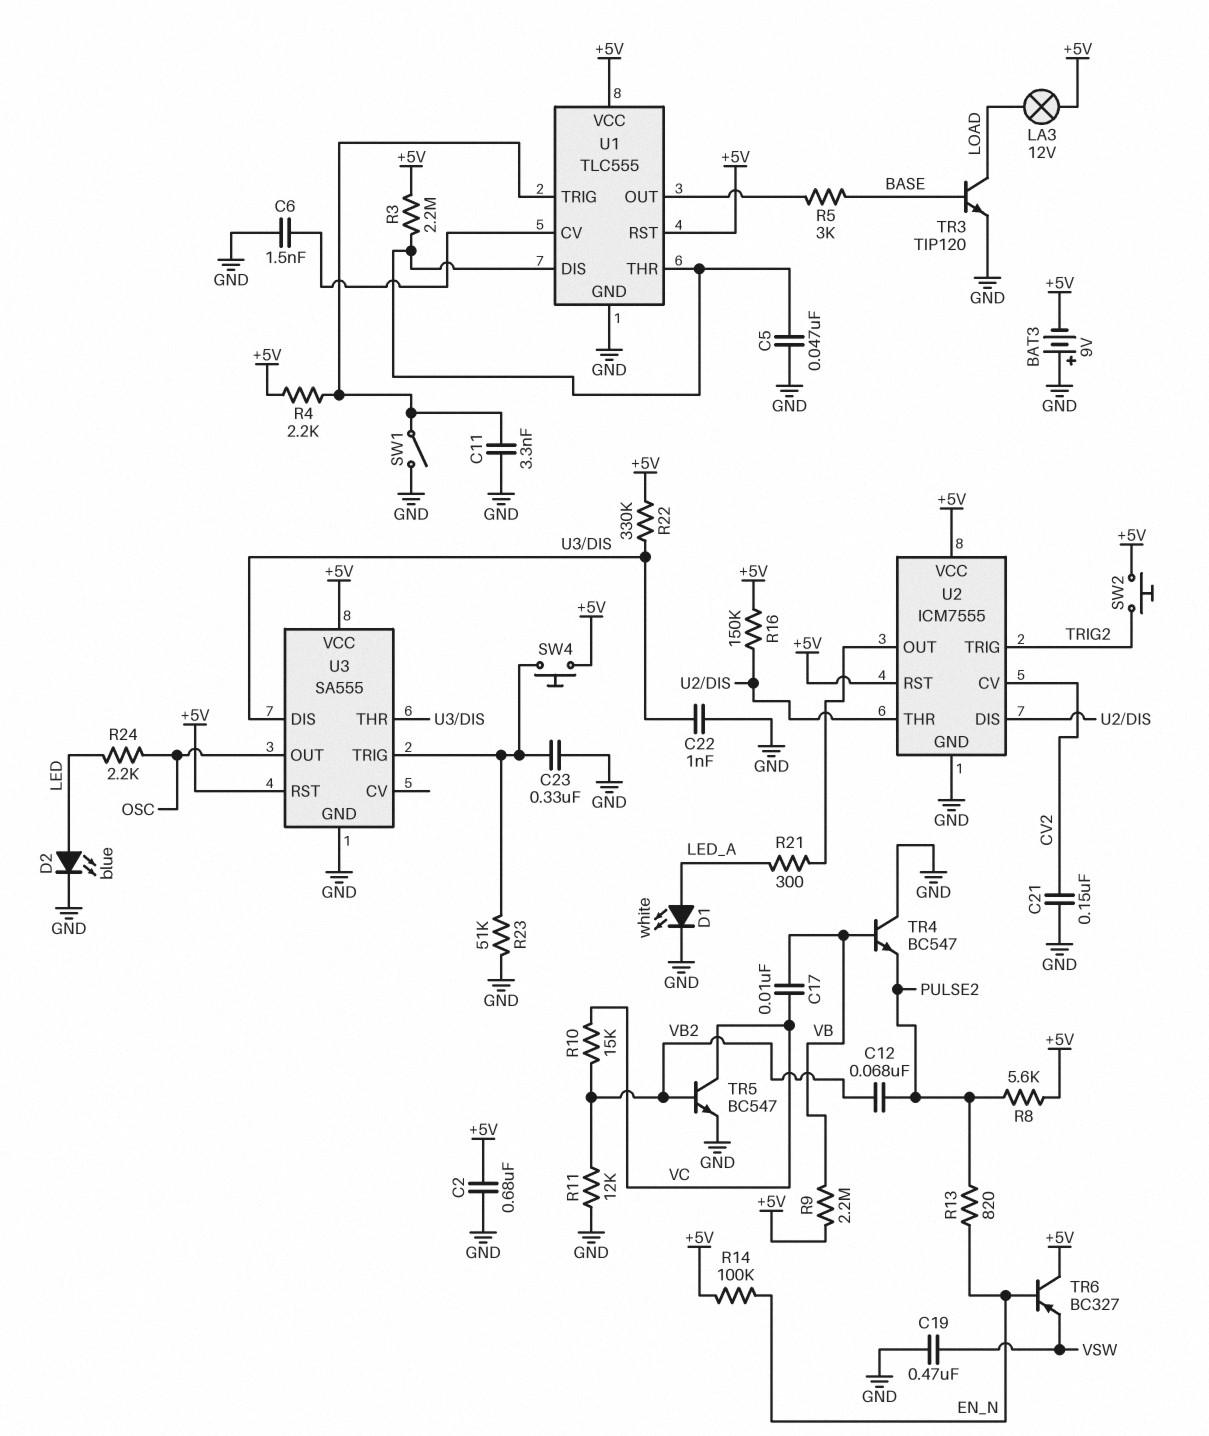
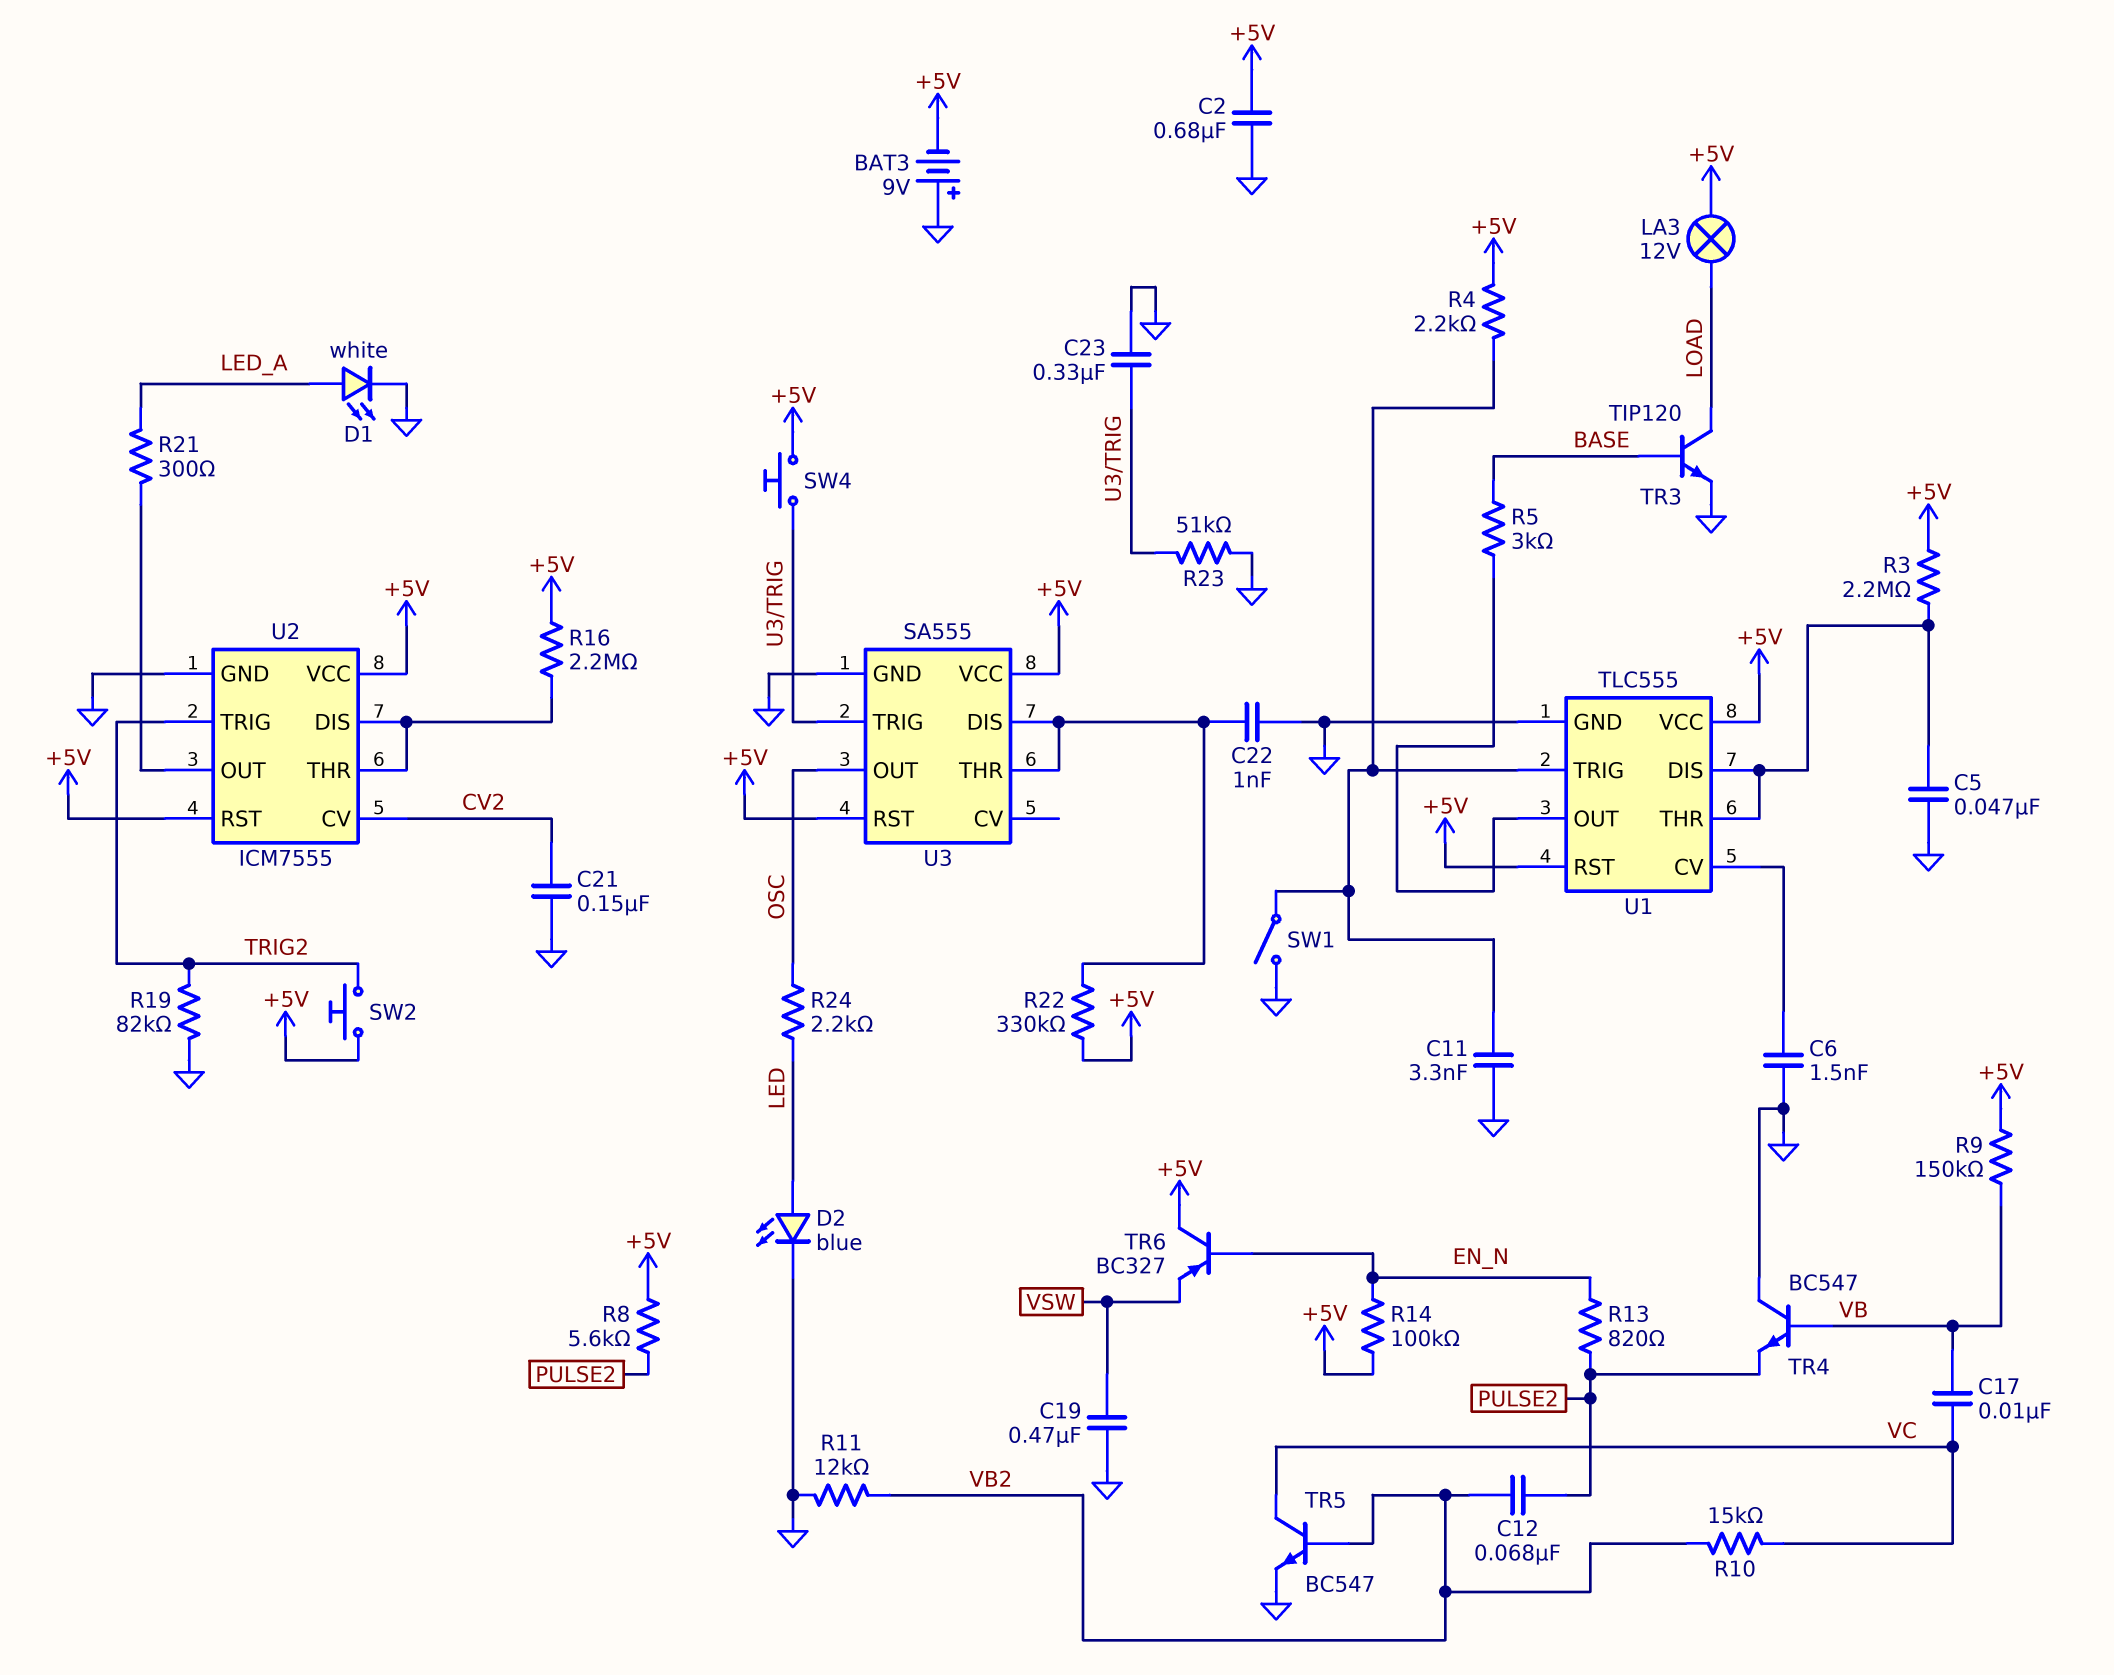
R9: 2.2M (+5V, VB) -> 150k (+5V, VB)
R16: 150k (+5V, U2/DIS) -> 2.2M (+5V, U2/DIS)
R19: none -> 82k (GND, TRIG2)

